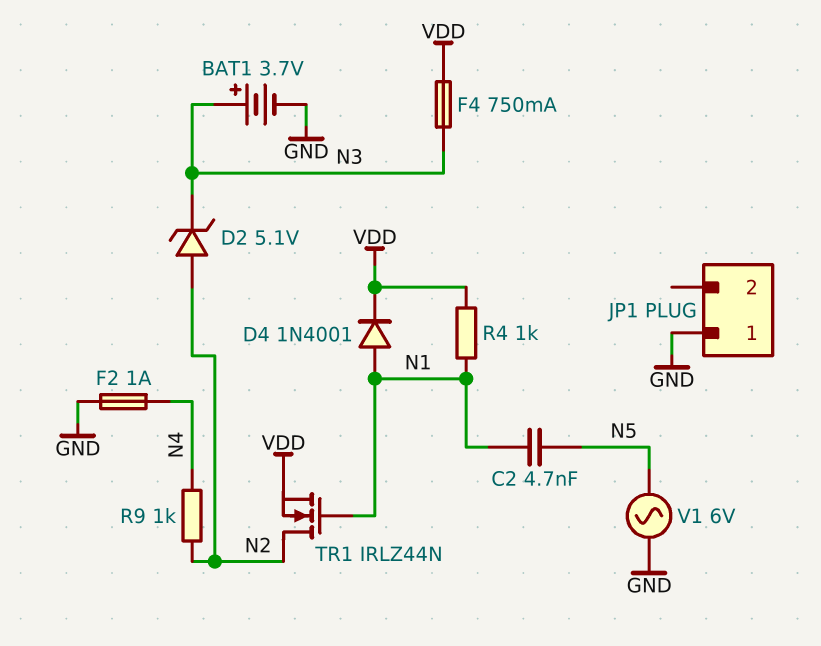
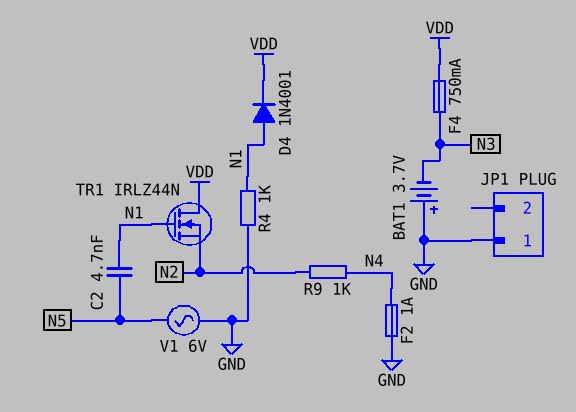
BAT1: 3.7V (plus N3, minus GND) -> 3.7V (plus GND, minus N3)
D2: zener 5.1V (A N2, K N3) -> none
R4: 1k (N1, VDD) -> 1k (GND, N1)
TR1: NMOS IRLZ44N (G N1, D N2, S VDD) -> NMOS IRLZ44N (G N1, D VDD, S N2)

